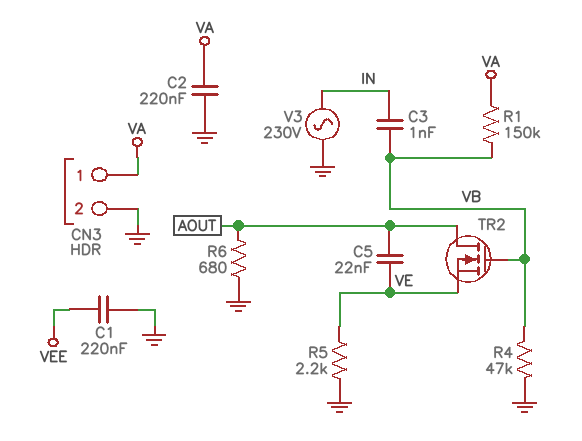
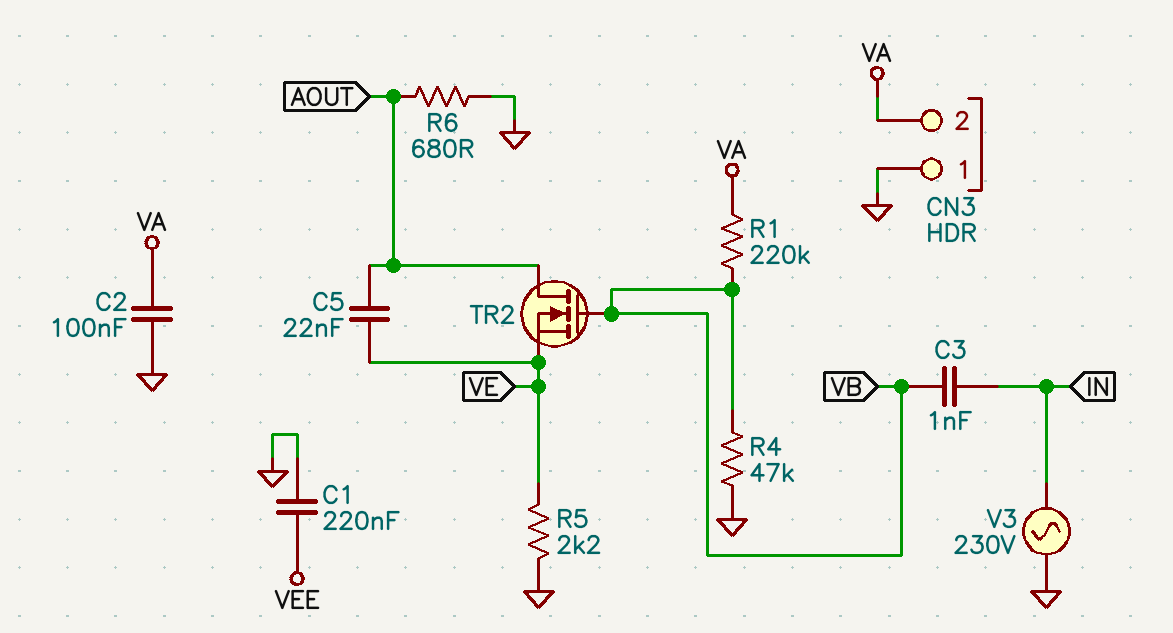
C2: 220nF (GND, VA) -> 100nF (GND, VA)
CN3 pin 1: VA -> GND
CN3 pin 2: GND -> VA
R1: 150k (VA, VB) -> 220k (VA, VB)

